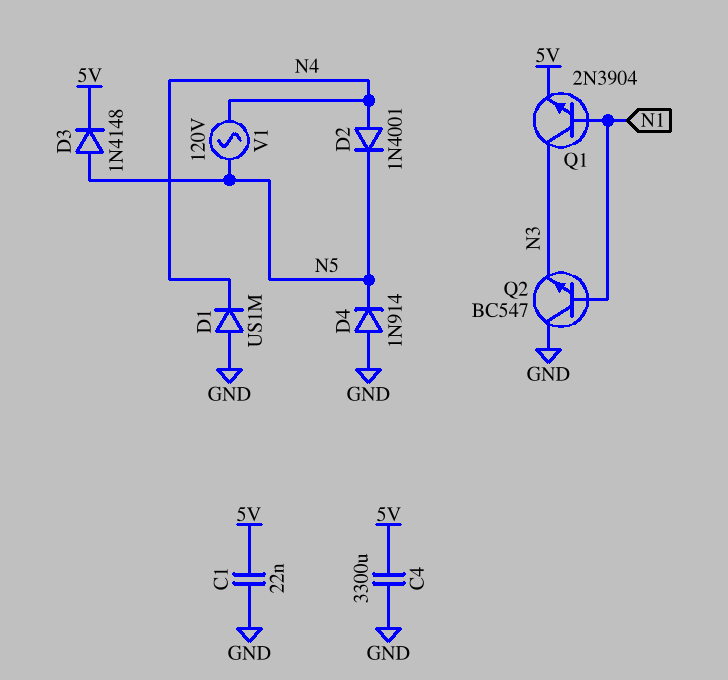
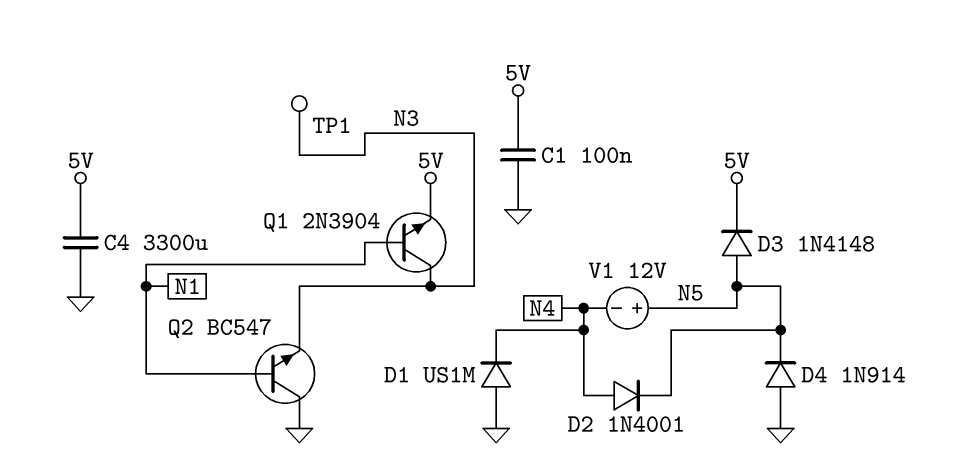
C1: 22nF (5V, GND) -> 100nF (5V, GND)
TP1: none -> test point (N3)
V1: AC 120V (N4, N5) -> 12V (plus N5, minus N4)

